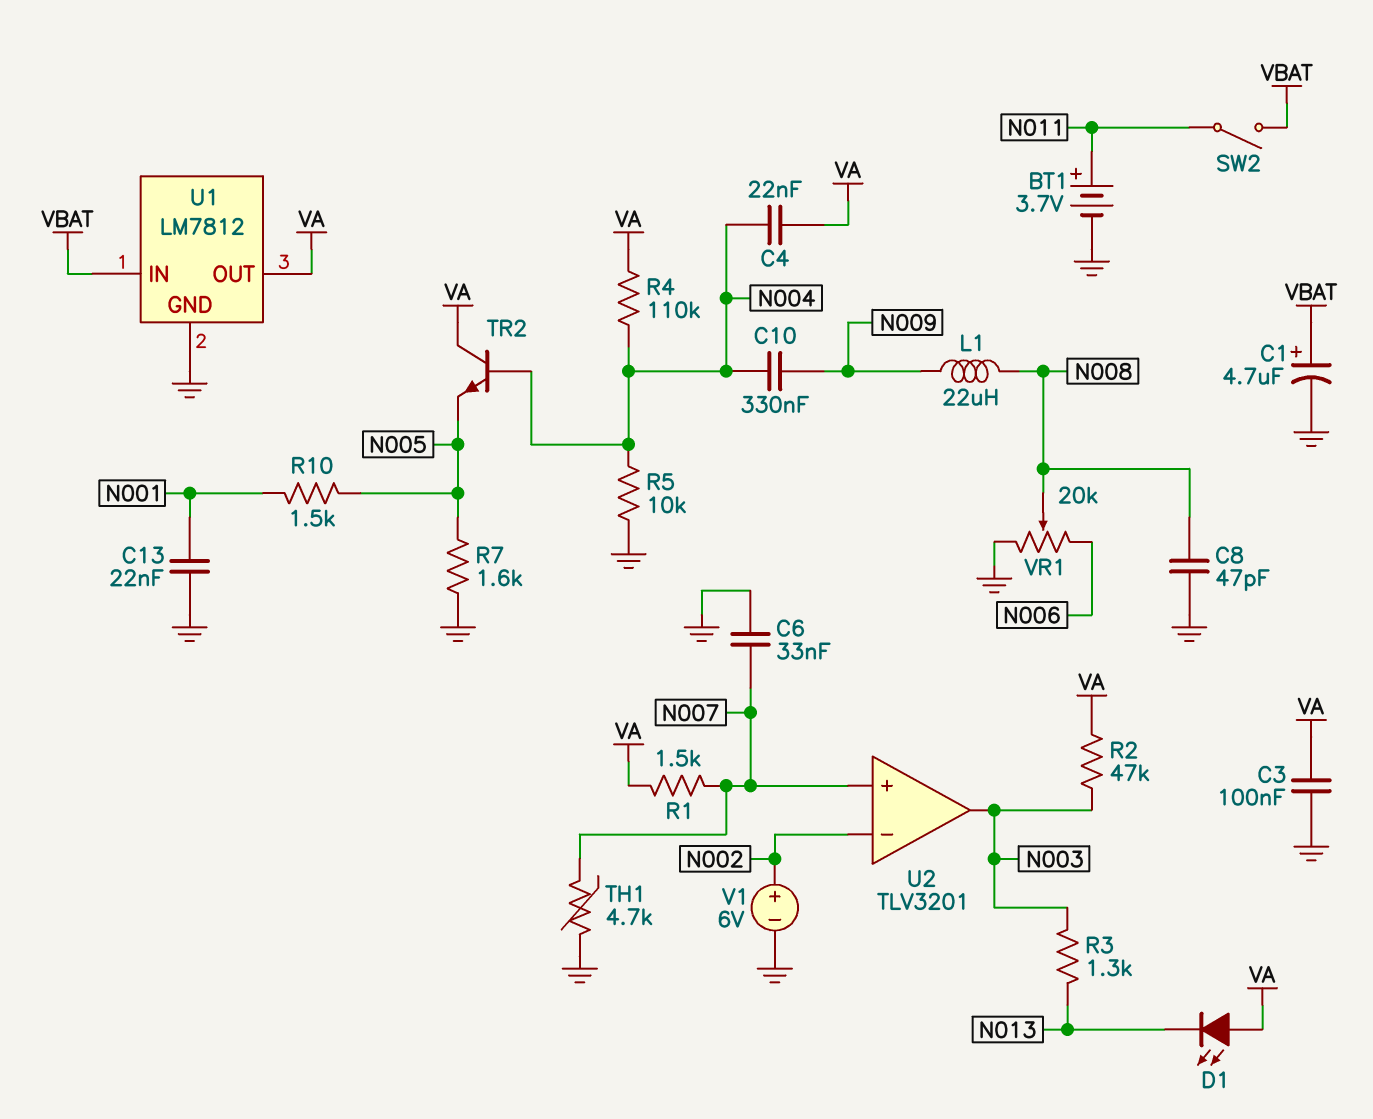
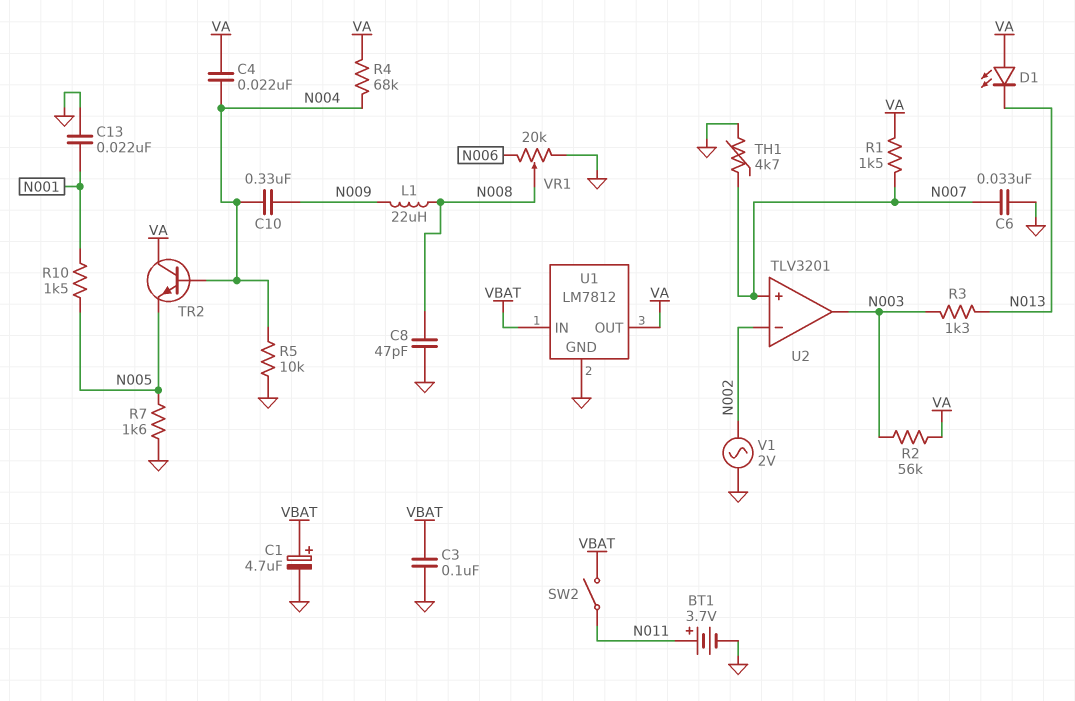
C3: 100nF (GND, VA) -> 100nF (GND, VBAT)
R2: 47k (N003, VA) -> 56k (N003, VA)
R4: 110k (N004, VA) -> 68k (N004, VA)
V1: 6V (plus N002, minus GND) -> AC 2V (GND, N002)

